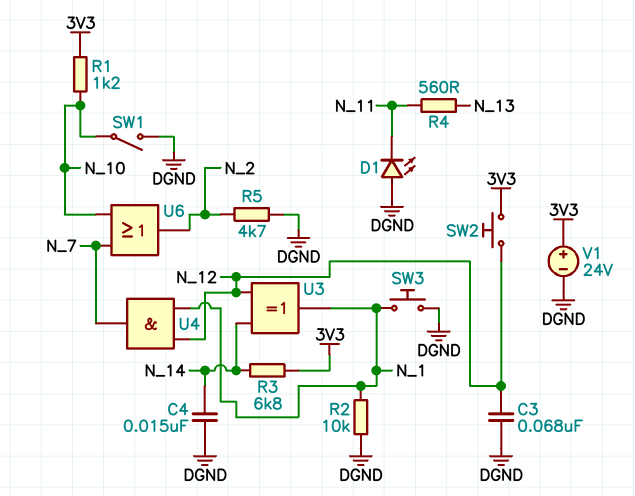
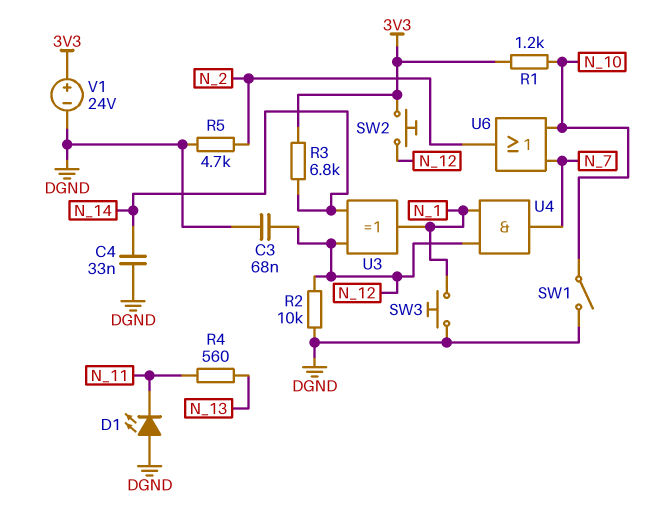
C4: 15nF (DGND, N_14) -> 33nF (DGND, N_14)
R2: 10k (DGND, N_1) -> 10k (DGND, N_12)

